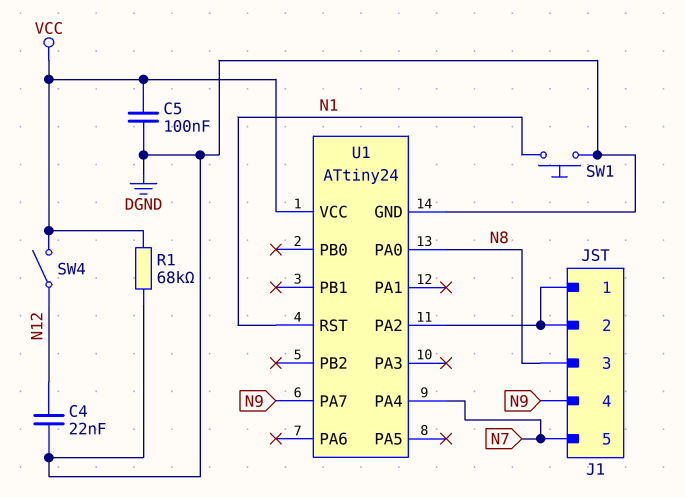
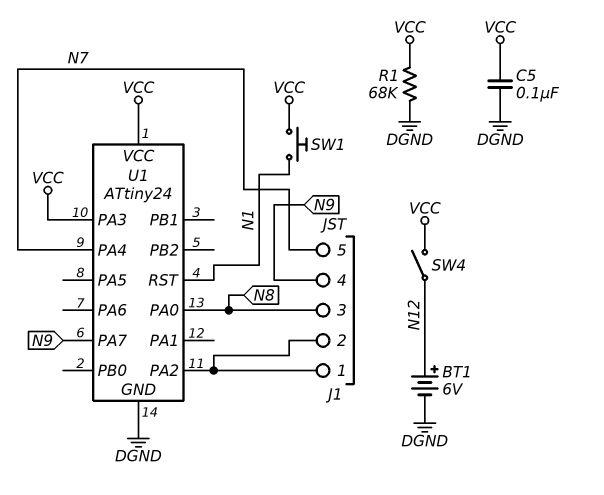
BT1: none -> 6V (plus N12, minus DGND)
C4: 22nF (DGND, N12) -> none
SW1: button (DGND, N1) -> button (N1, VCC)
U1 pin PA3: none -> VCC

